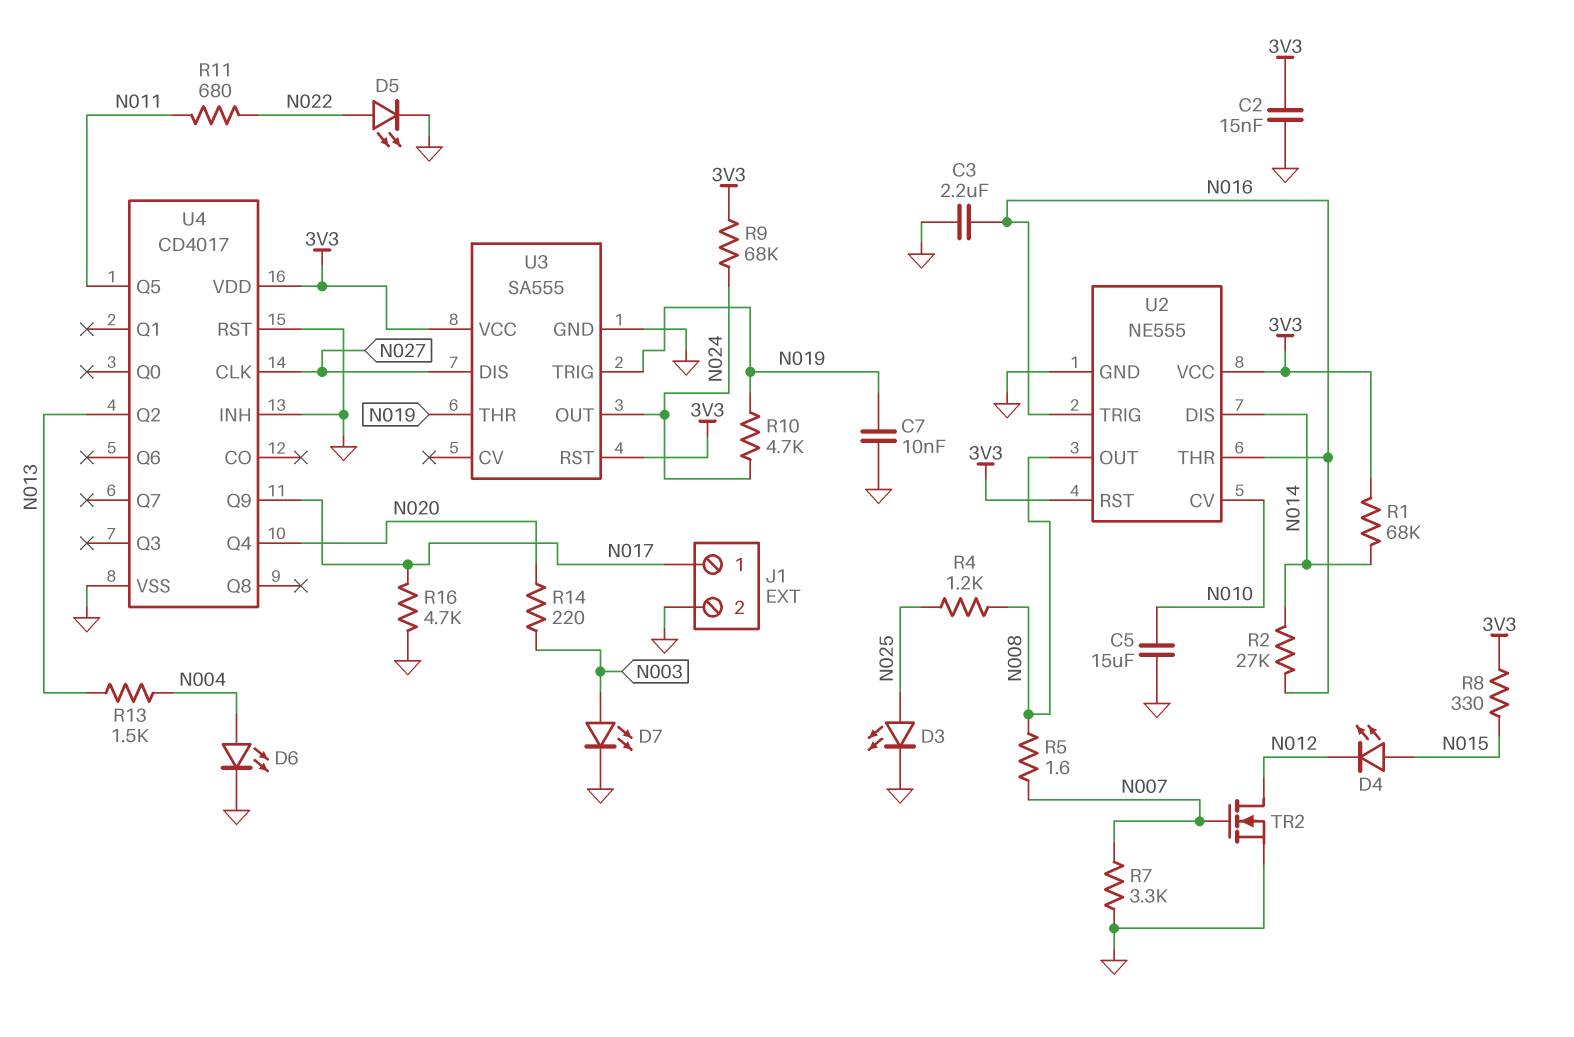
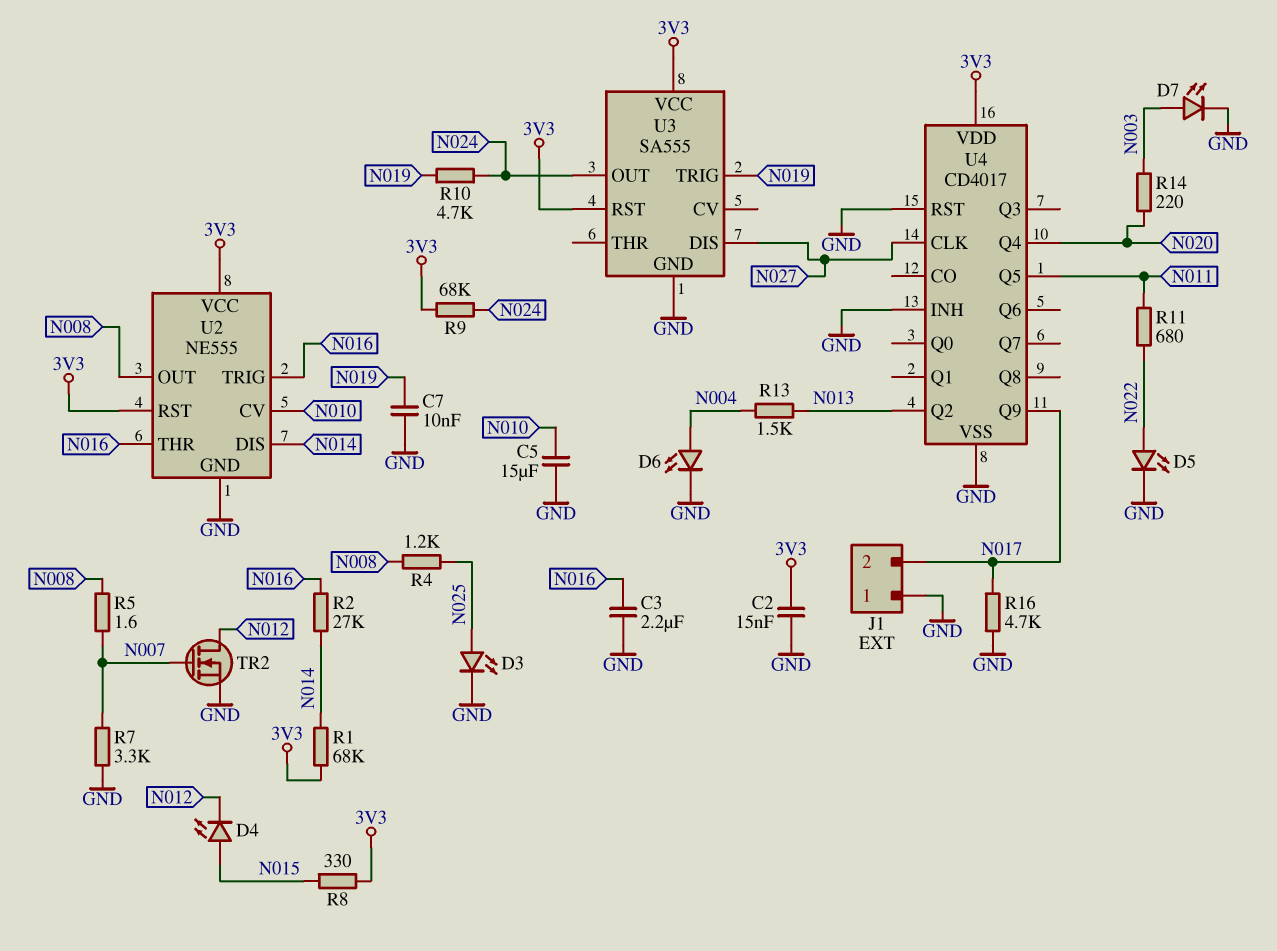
J1 pin 1: N017 -> GND
J1 pin 2: GND -> N017
U3 pin THR: N019 -> none

